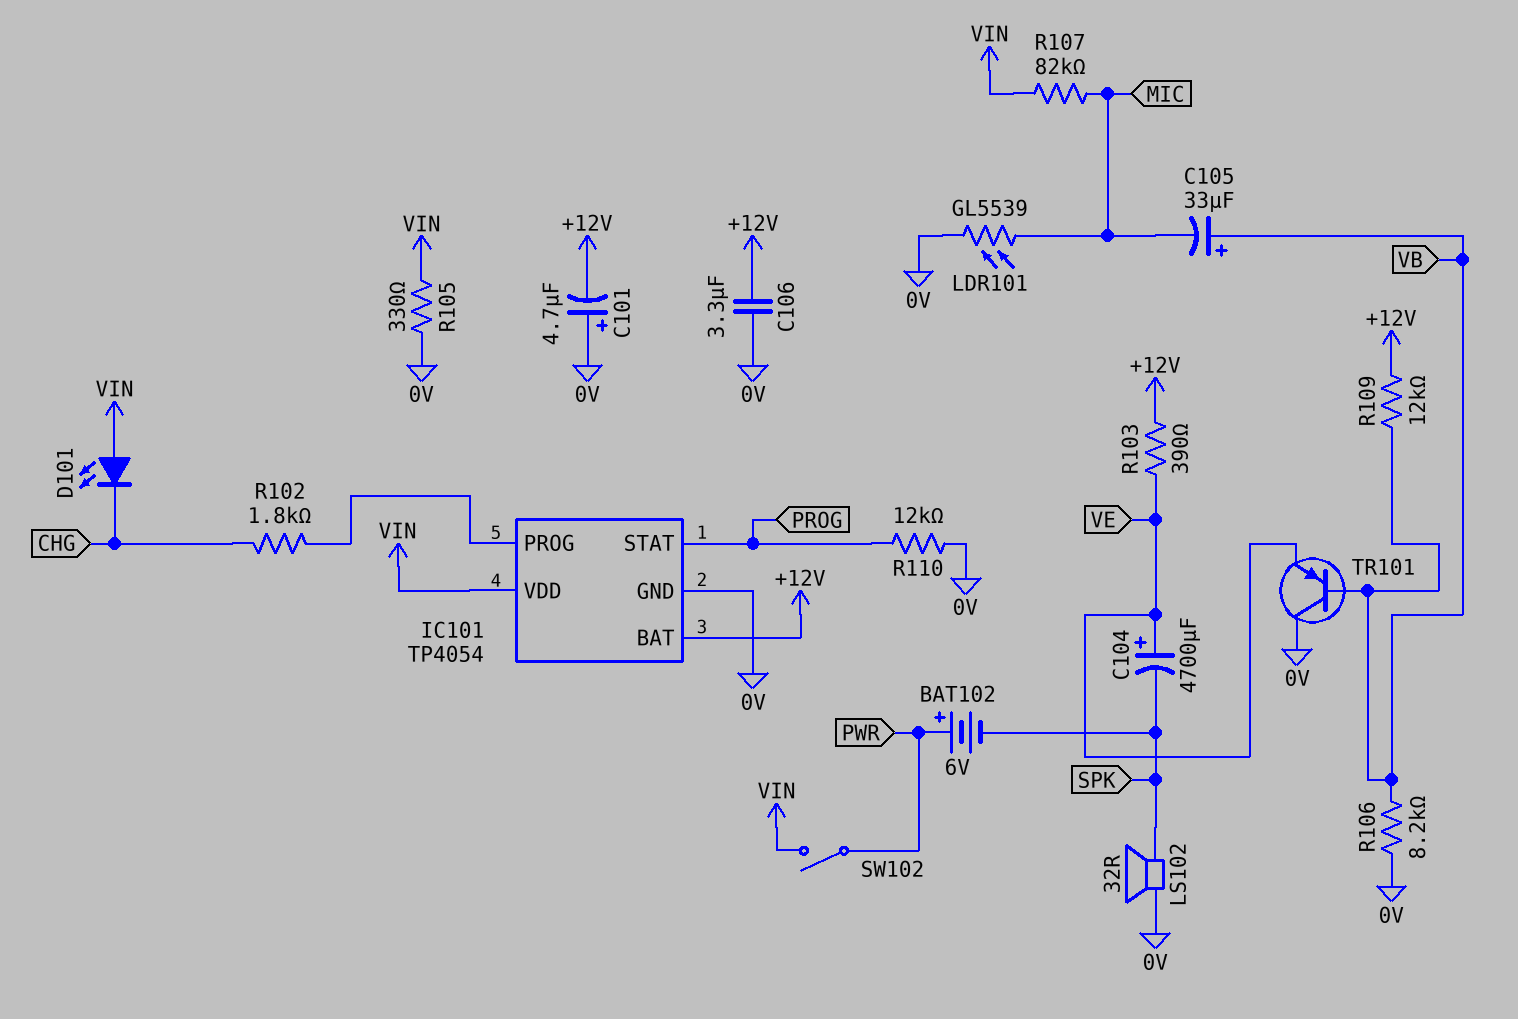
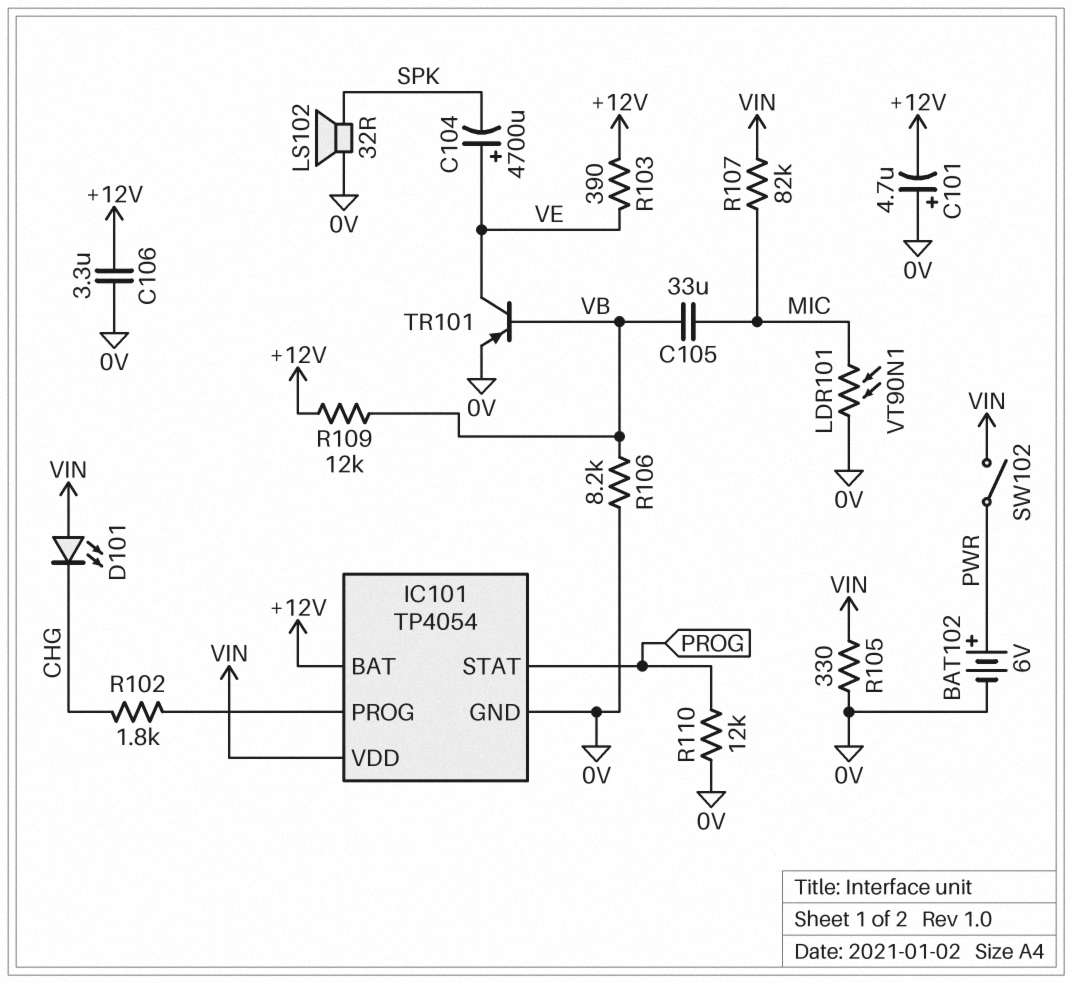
BAT102: 6V (plus PWR, minus SPK) -> 6V (plus PWR, minus 0V)
C105: 33uF (plus VB, minus MIC) -> 33uF (MIC, VB)
LDR101: GL5539 (0V, MIC) -> VT90N1 (0V, MIC)
TR101: PNP (B VB, C 0V, E VE) -> PNP (B VB, C VE, E 0V)

